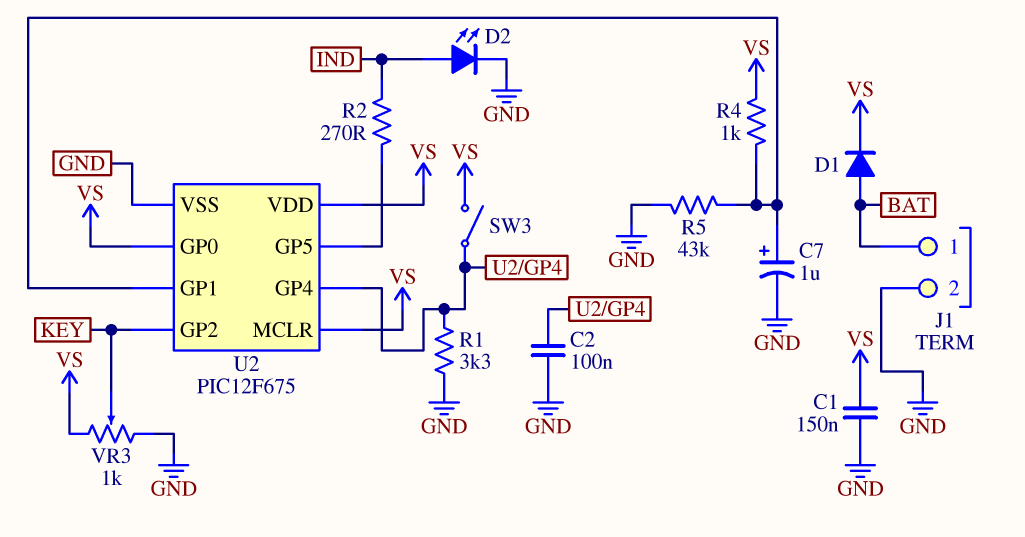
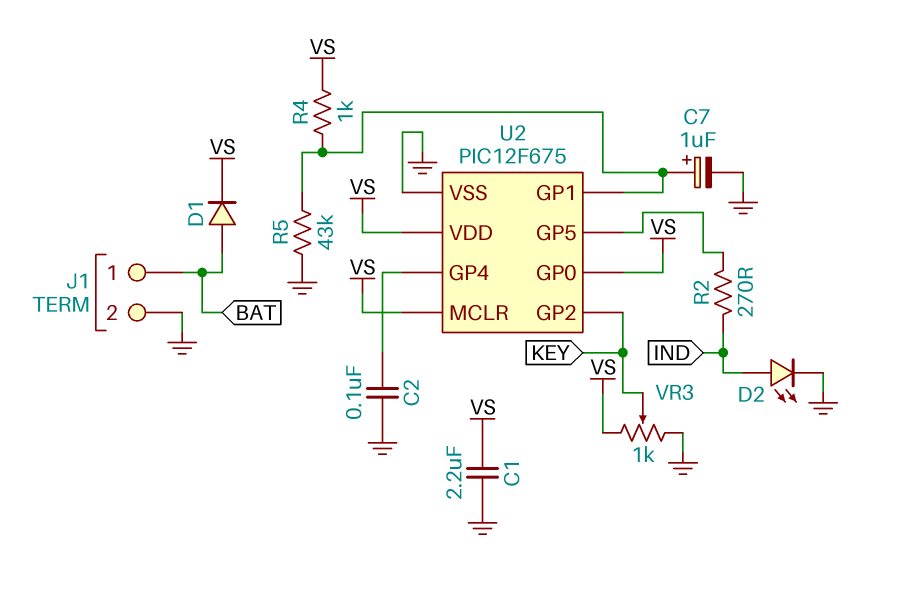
C1: 150nF (GND, VS) -> 2.2uF (GND, VS)
R1: 3.3k (GND, U2/GP4) -> none
SW3: switch (U2/GP4, VS) -> none

